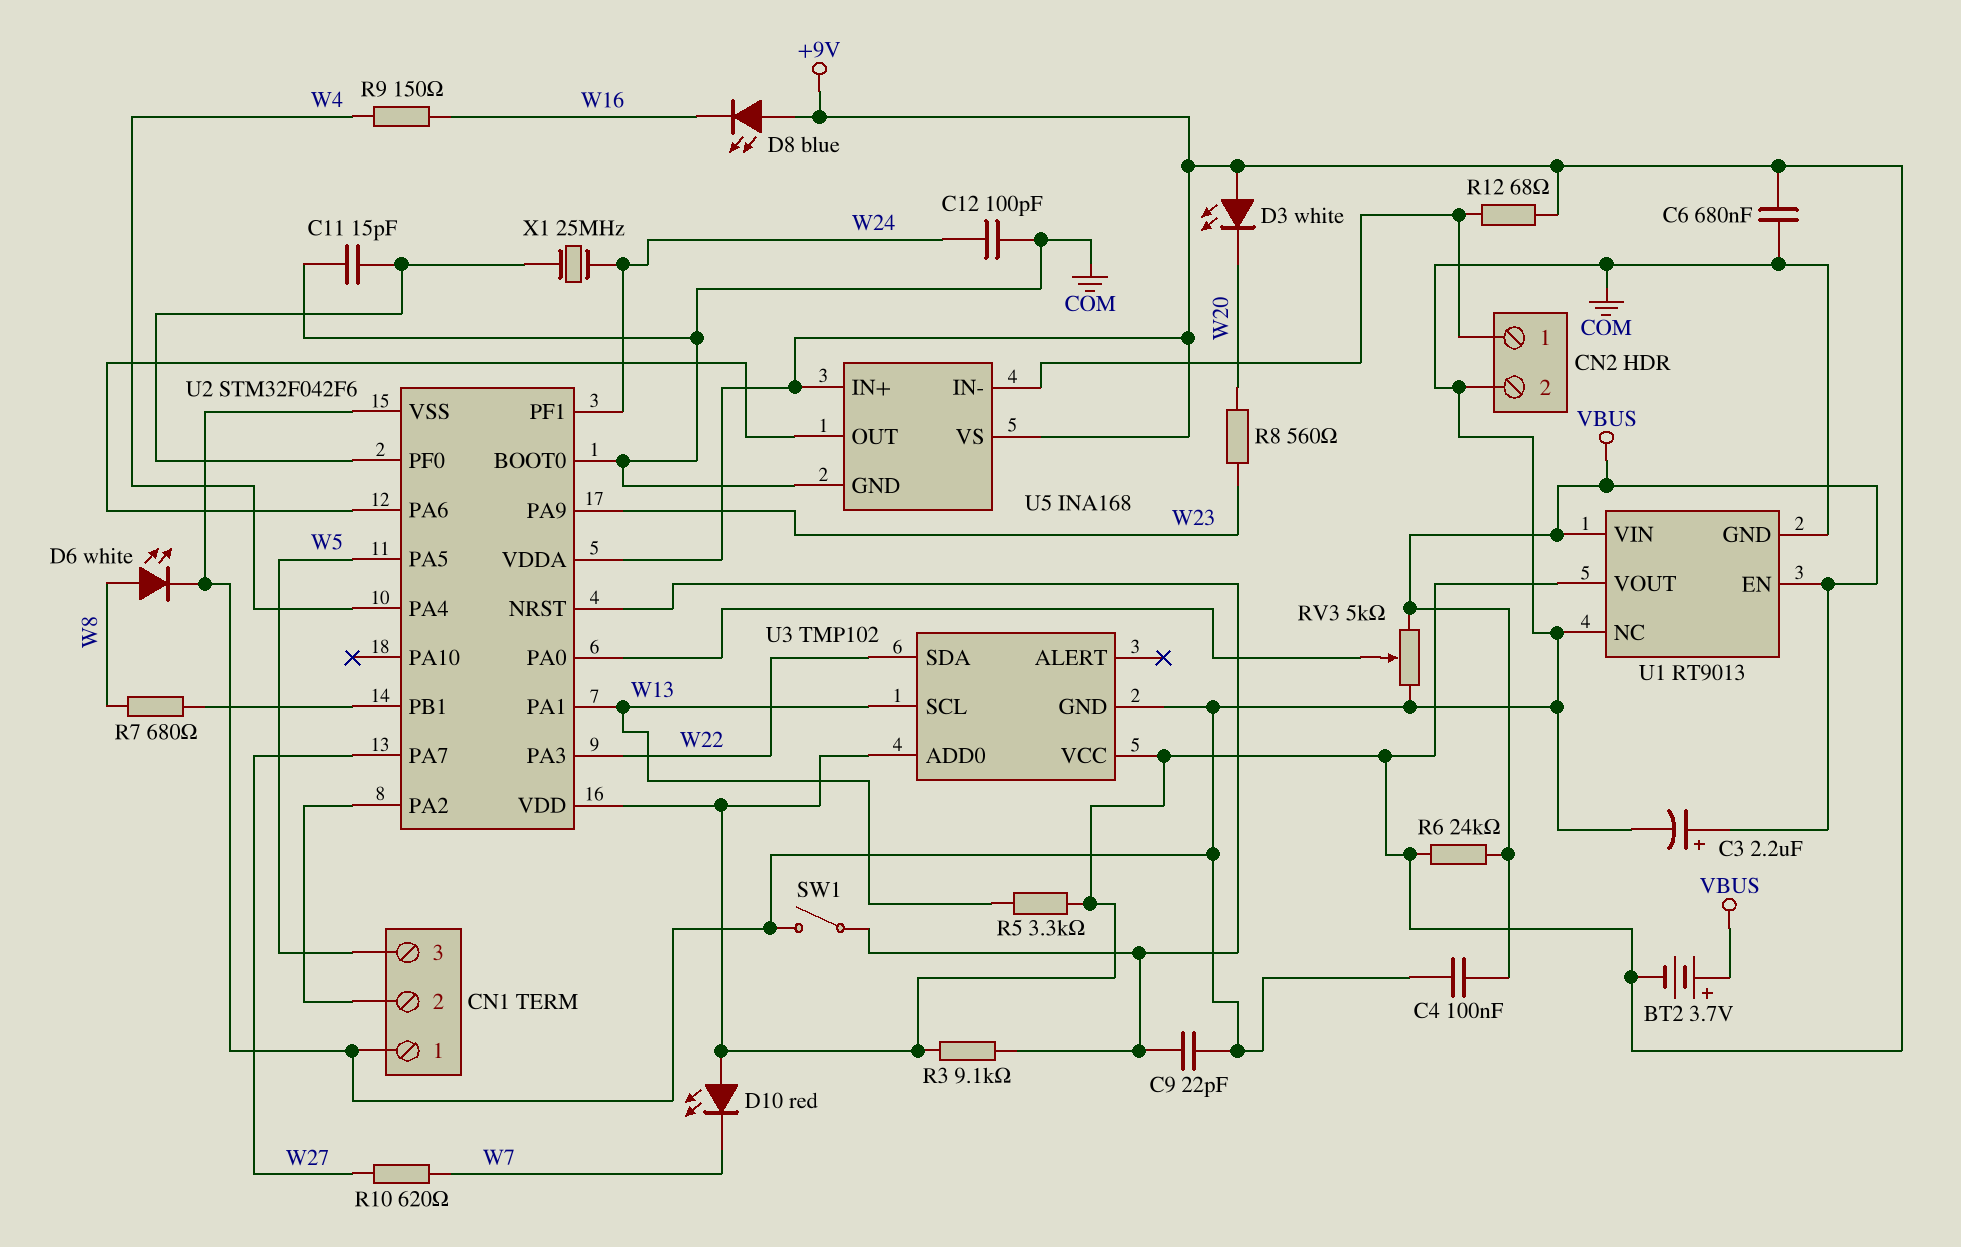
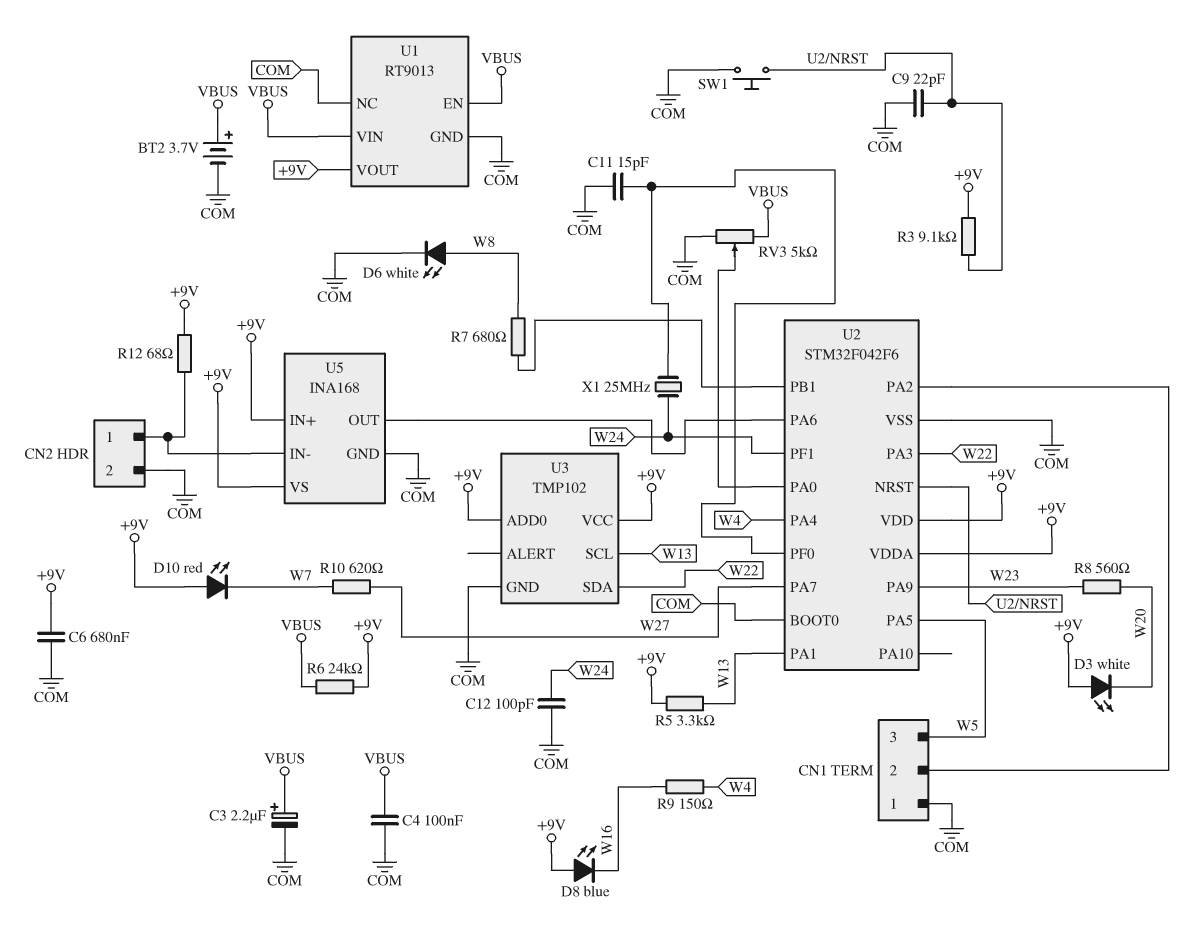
BT2: 3.7V (plus VBUS, minus +9V) -> 3.7V (plus VBUS, minus COM)
SW1: switch (COM, U2/NRST) -> button (COM, U2/NRST)

